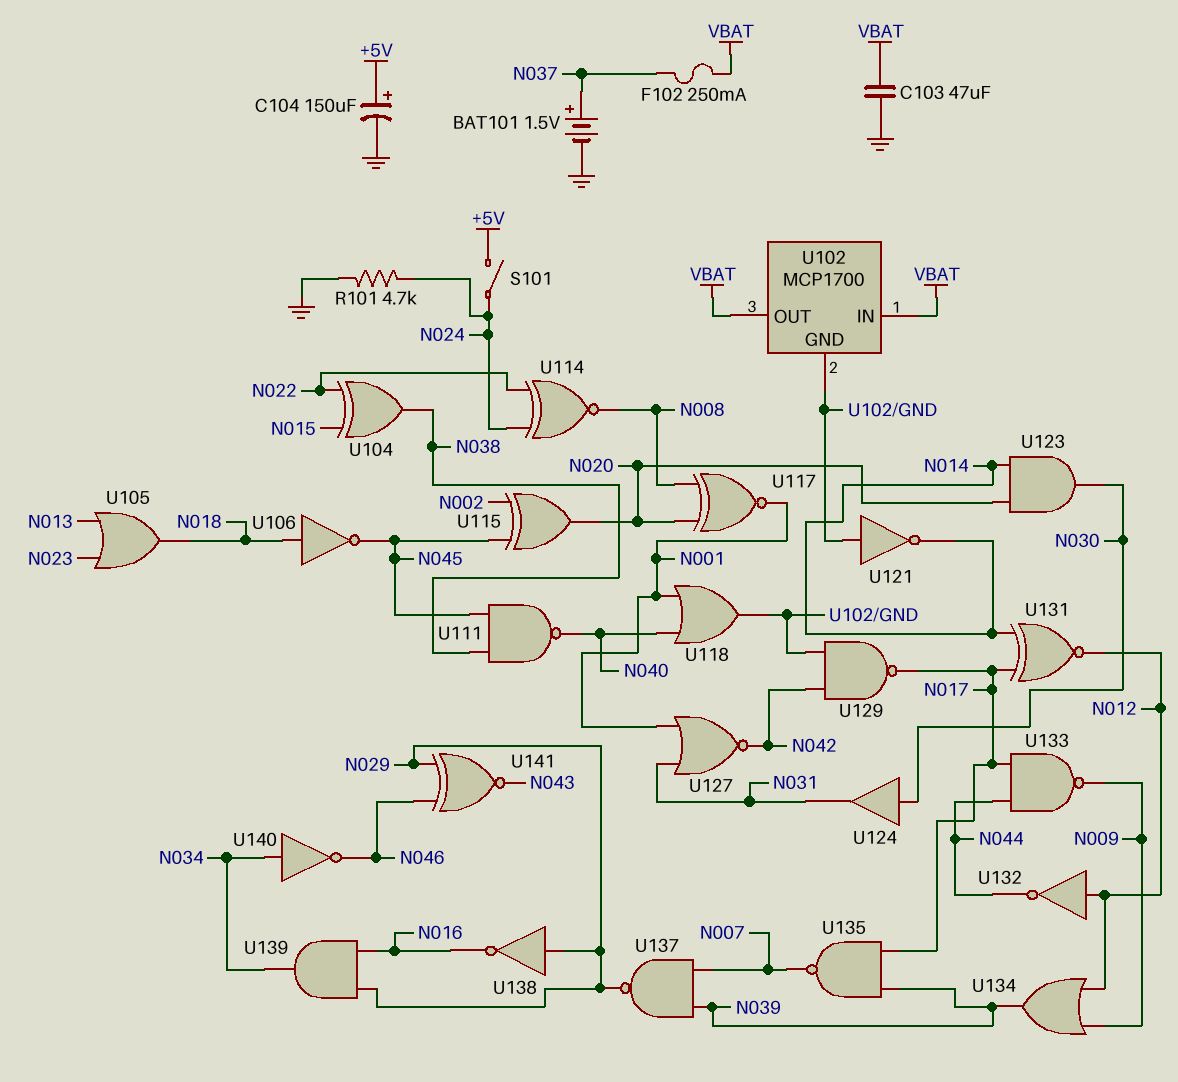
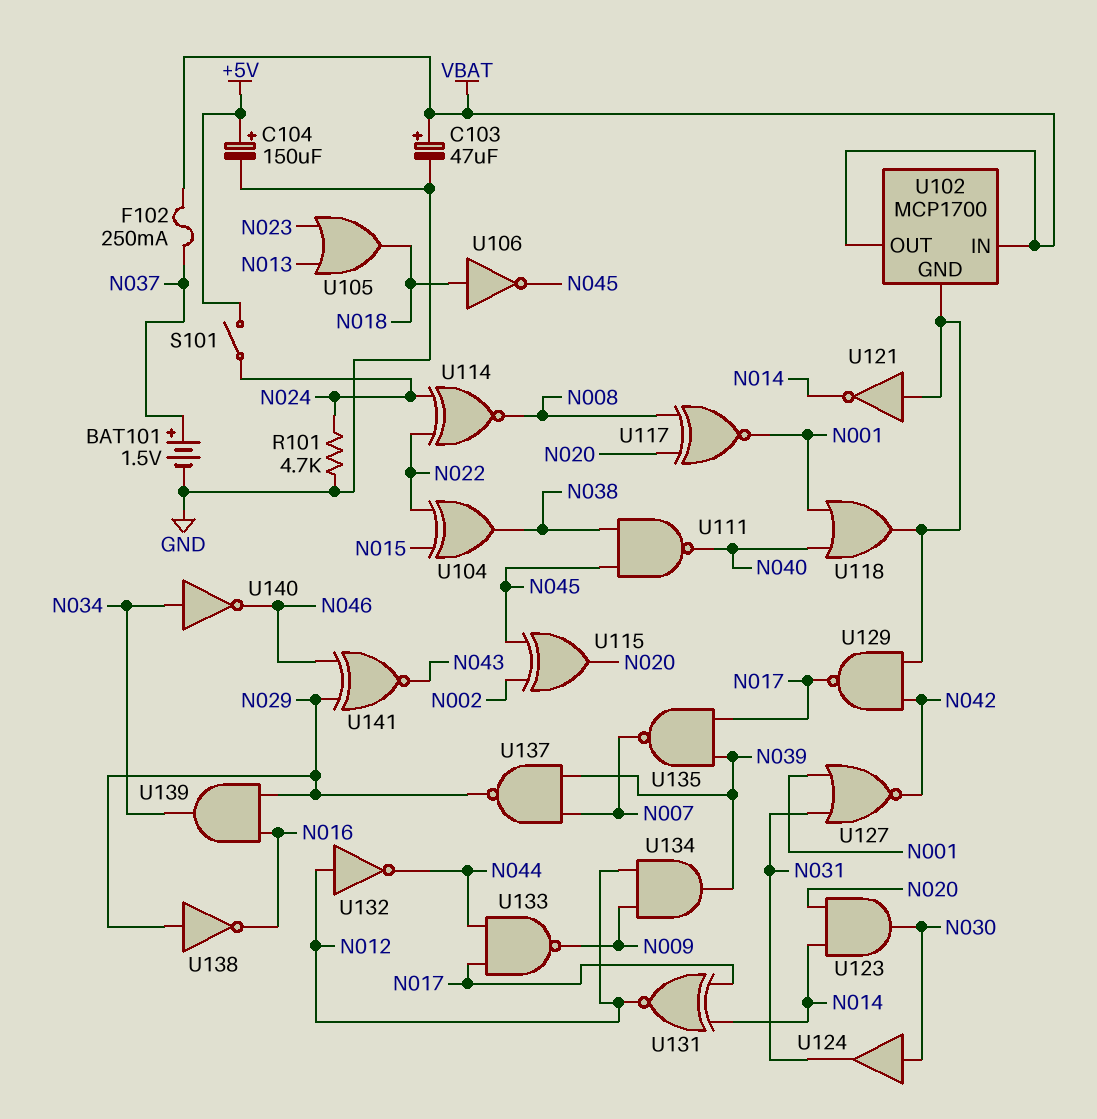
C103: 47uF (GND, VBAT) -> 47uF (plus VBAT, minus GND)
U134: OR (in N009, in N012, out N039) -> AND (in N009, in N012, out N039)

